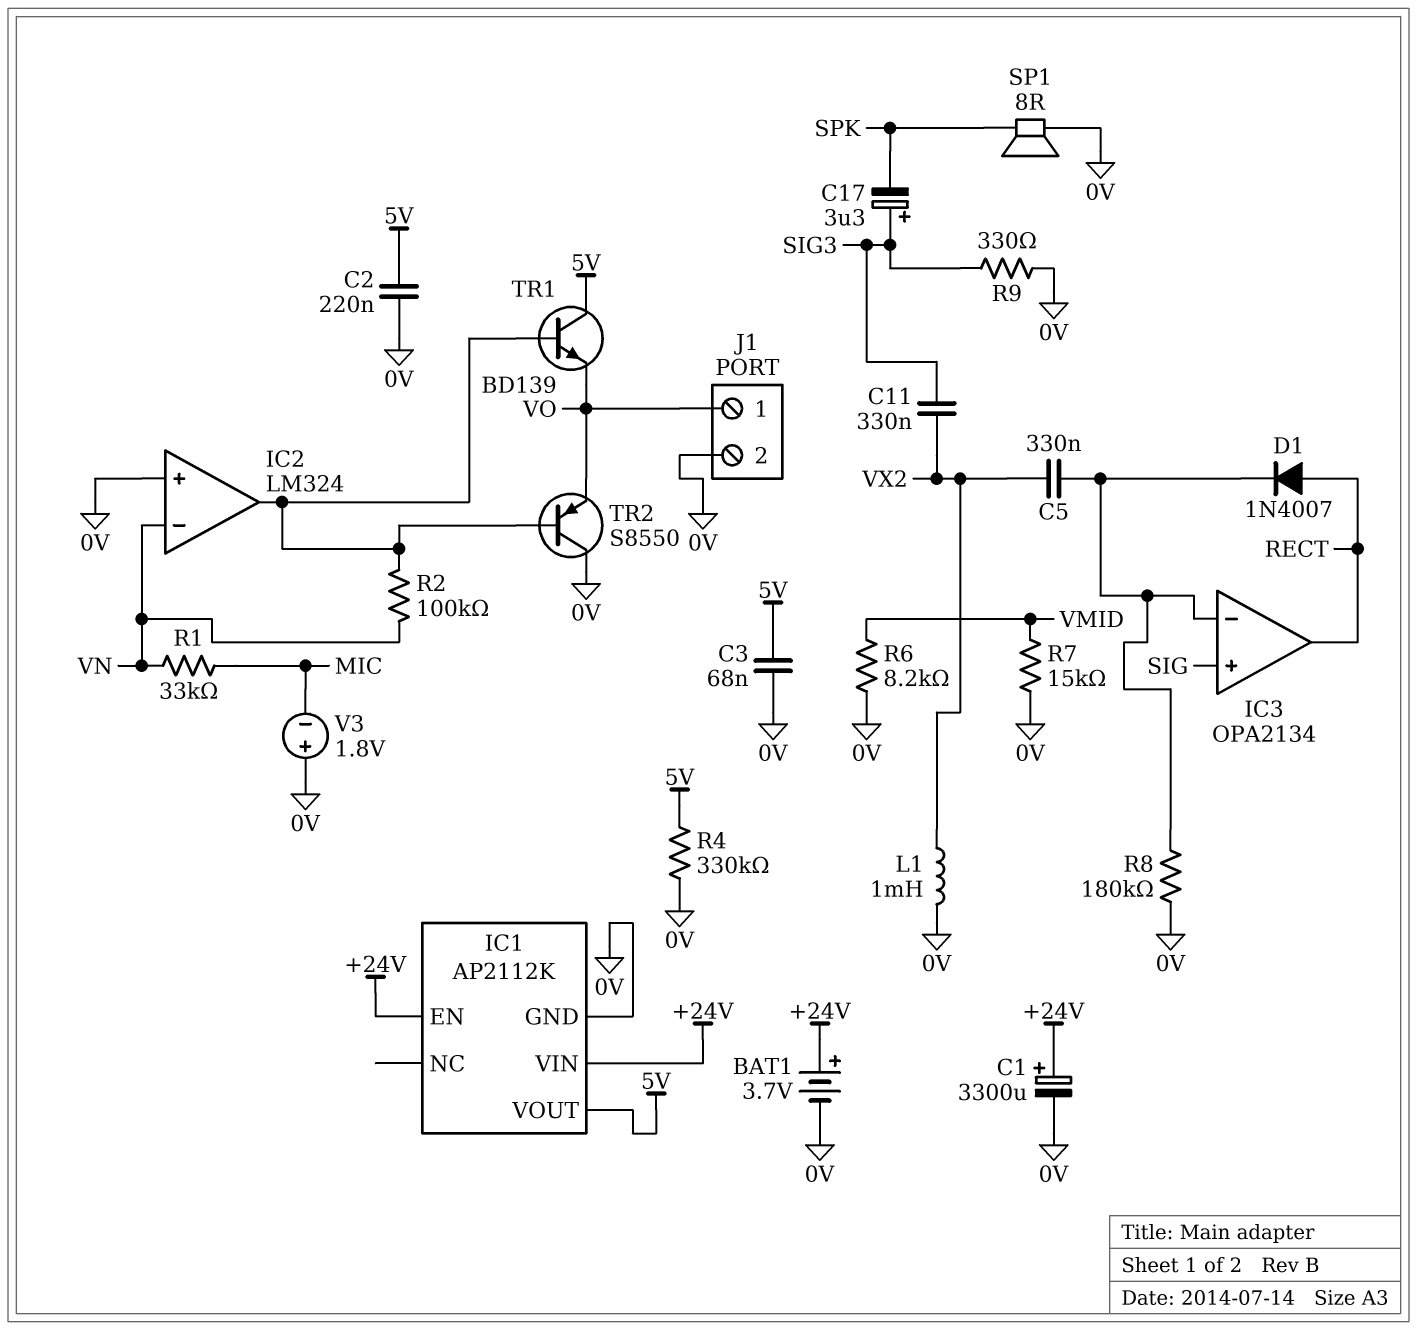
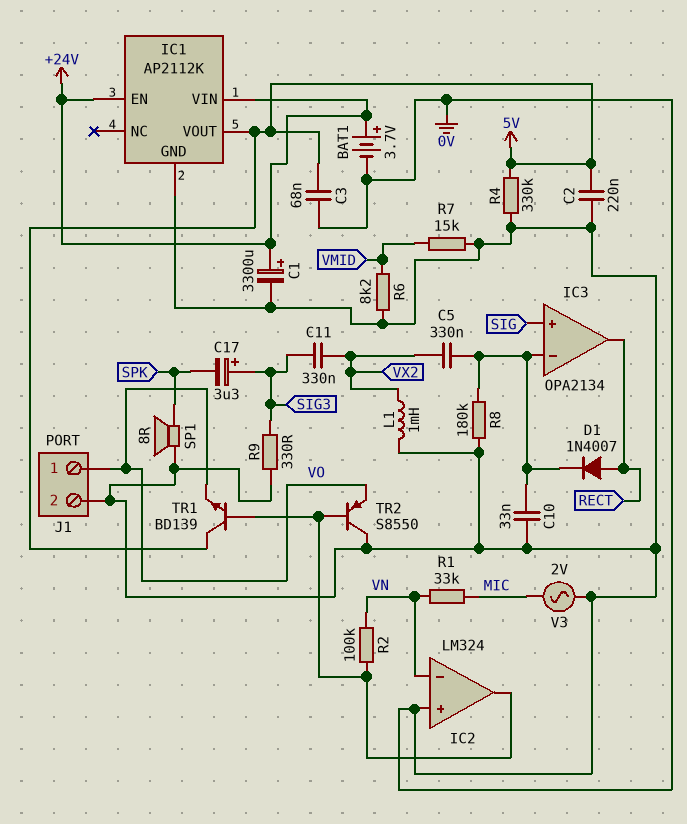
C10: none -> 33nF (0V, IC3/in-)
V3: 1.8V (plus 0V, minus MIC) -> AC 2V (0V, MIC)

